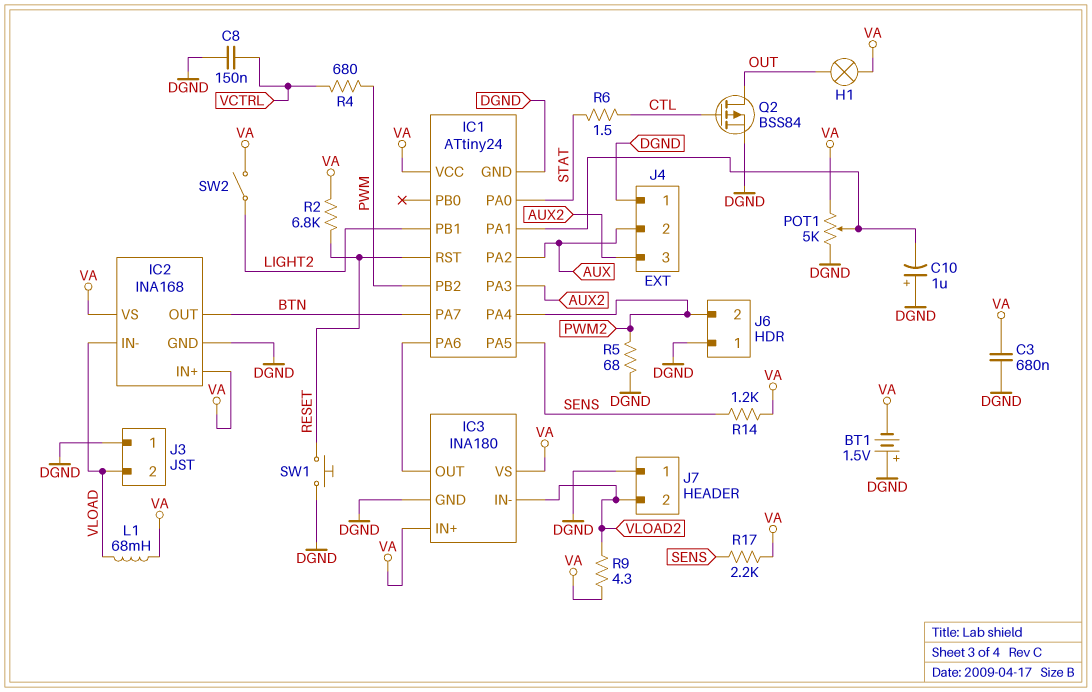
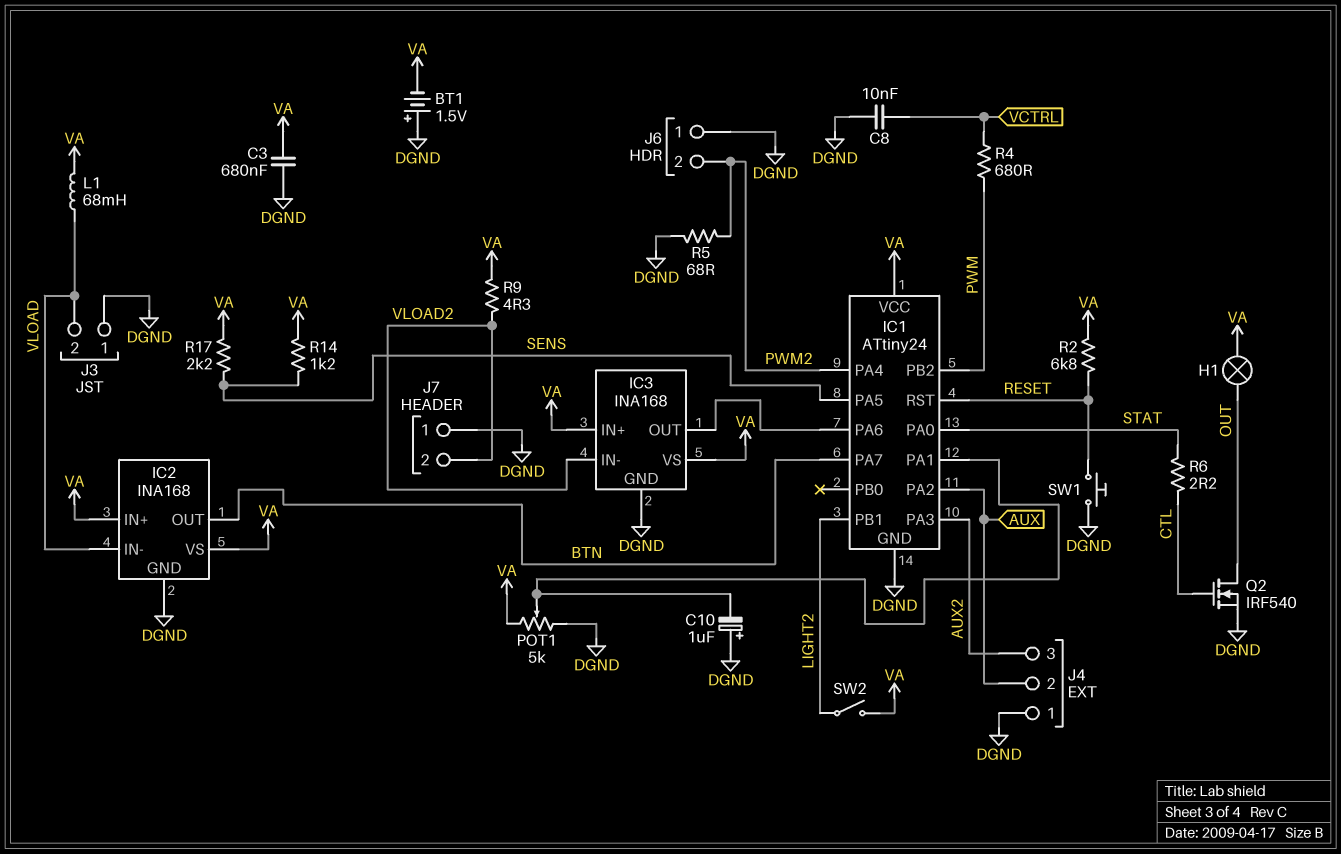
C8: 150nF (DGND, VCTRL) -> 10nF (DGND, VCTRL)
IC3: INA180 -> INA168
Q2: PMOS BSS84 (G CTL, D OUT, S DGND) -> NMOS IRF540 (G CTL, D OUT, S DGND)
R6: 1.5 (CTL, STAT) -> 2.2 (CTL, STAT)

